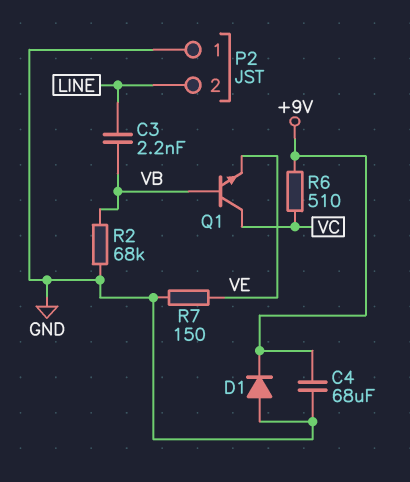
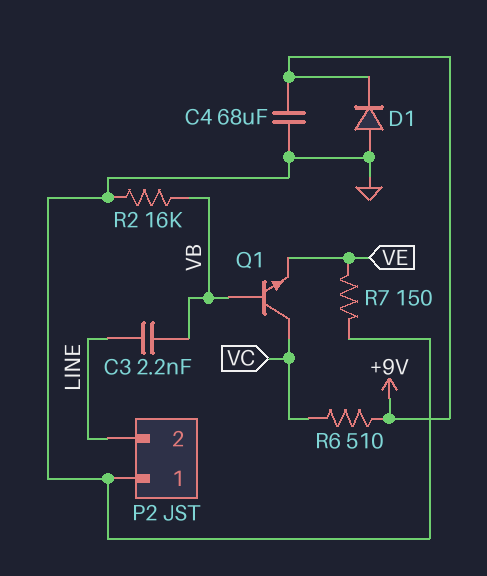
R2: 68k (GND, VB) -> 16k (GND, VB)

